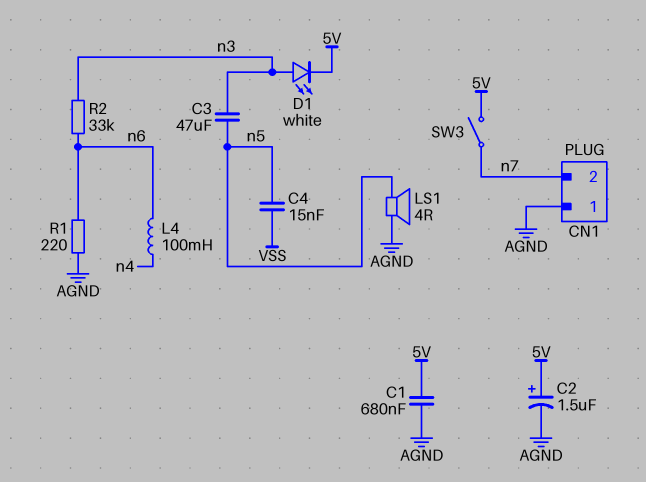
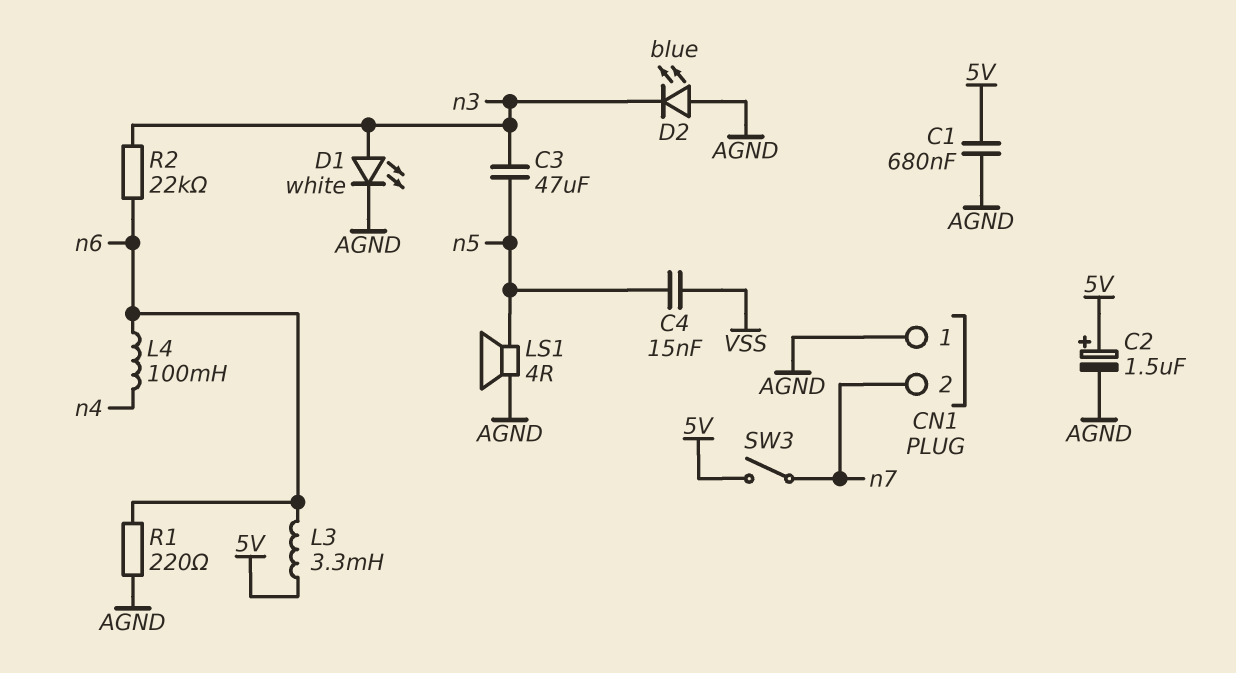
D1: LED white (A n3, K 5V) -> LED white (A n3, K AGND)
D2: none -> LED blue (A AGND, K n3)
L3: none -> 3.3mH (5V, n6)
R2: 33k (n3, n6) -> 22k (n3, n6)

